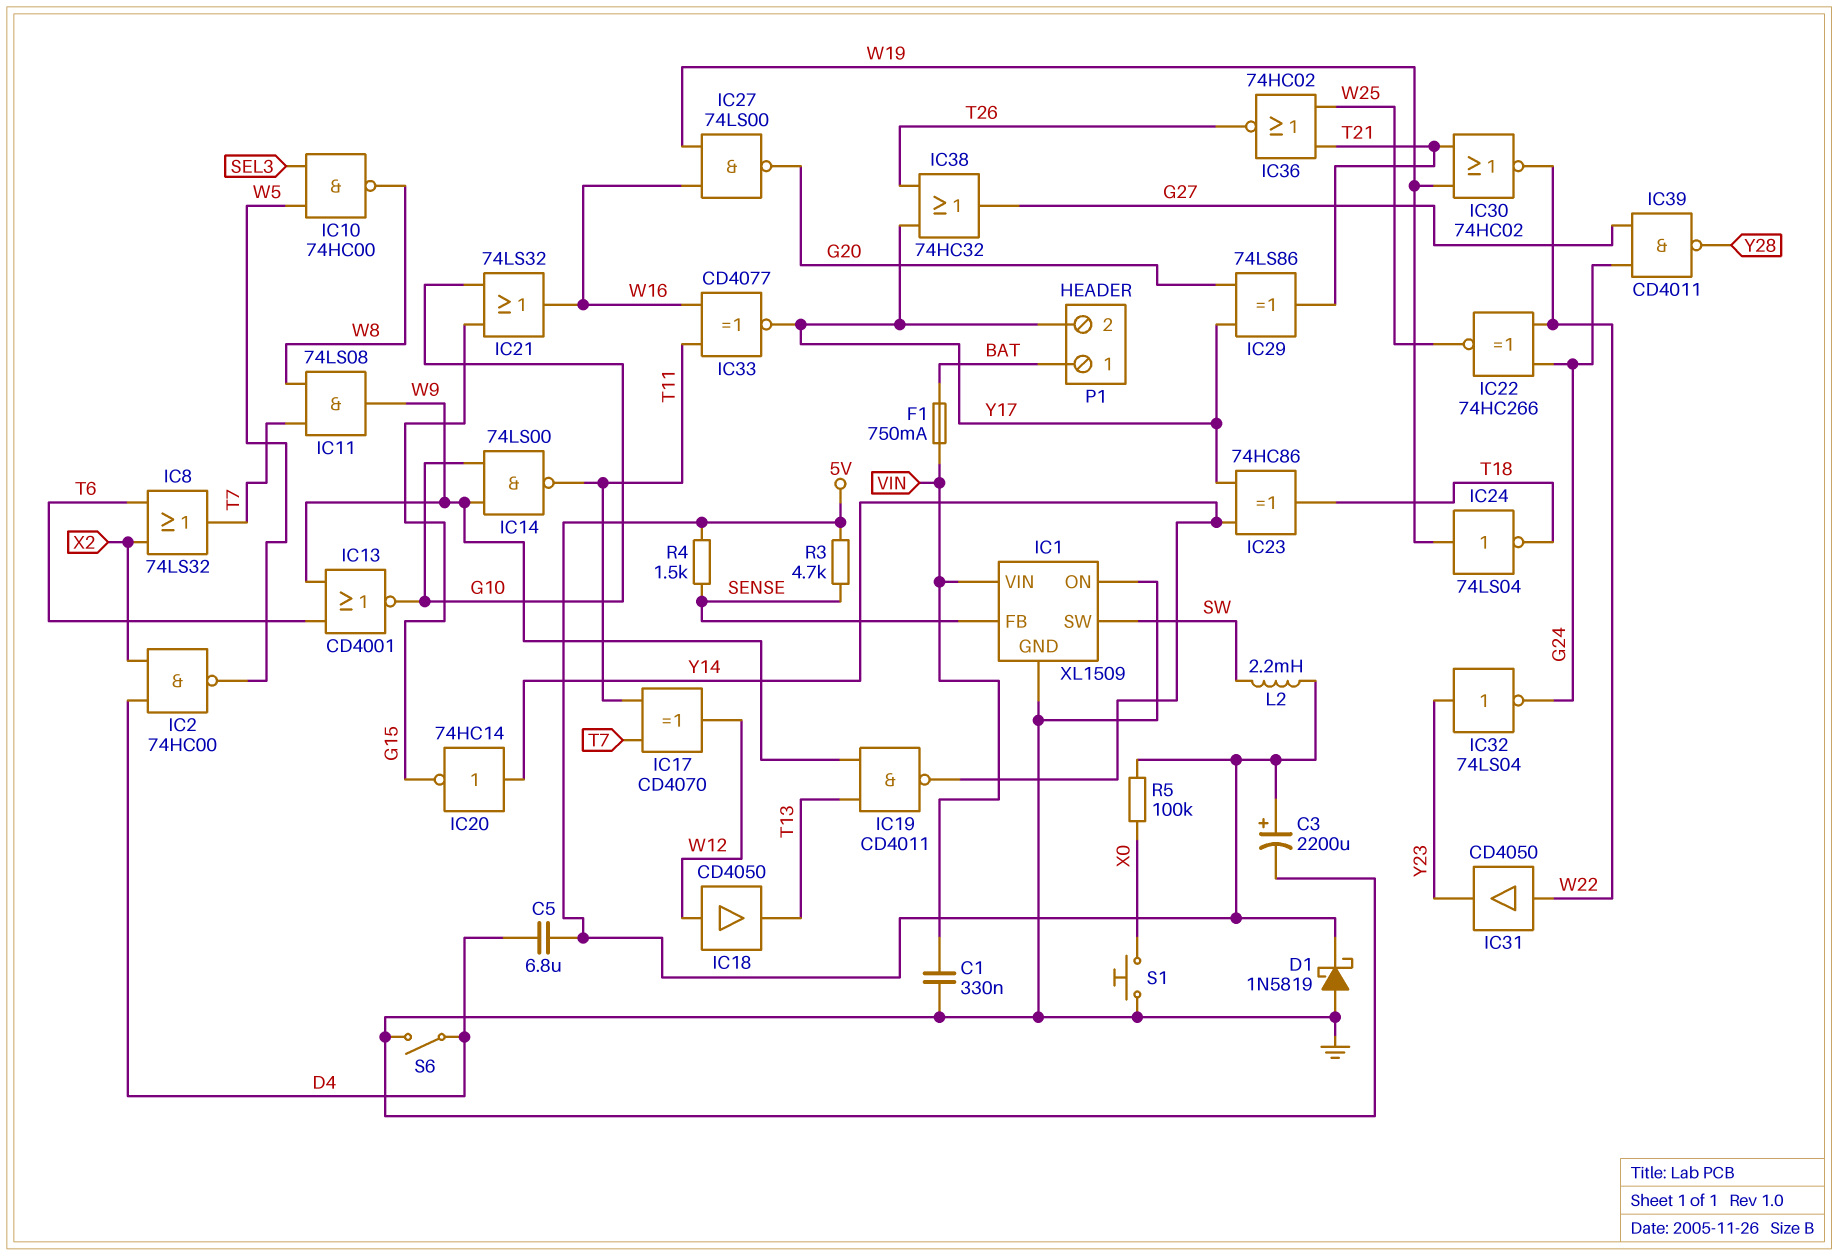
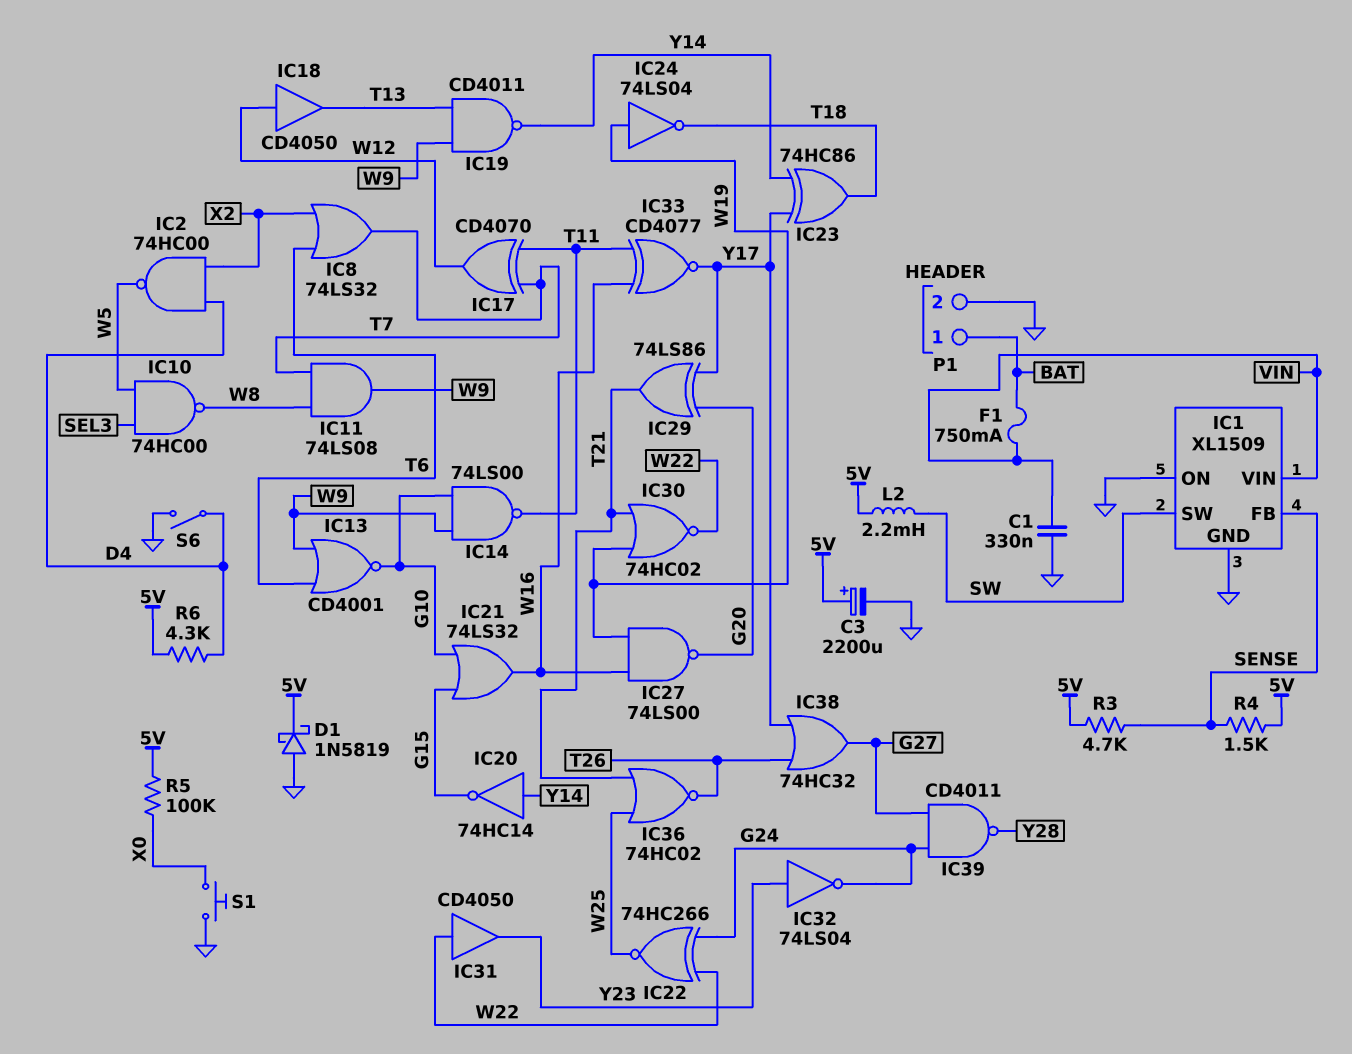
C5: 6.8uF (5V, D4) -> none
P1 pin 2: Y17 -> GND
R6: none -> 4.3k (5V, D4)

